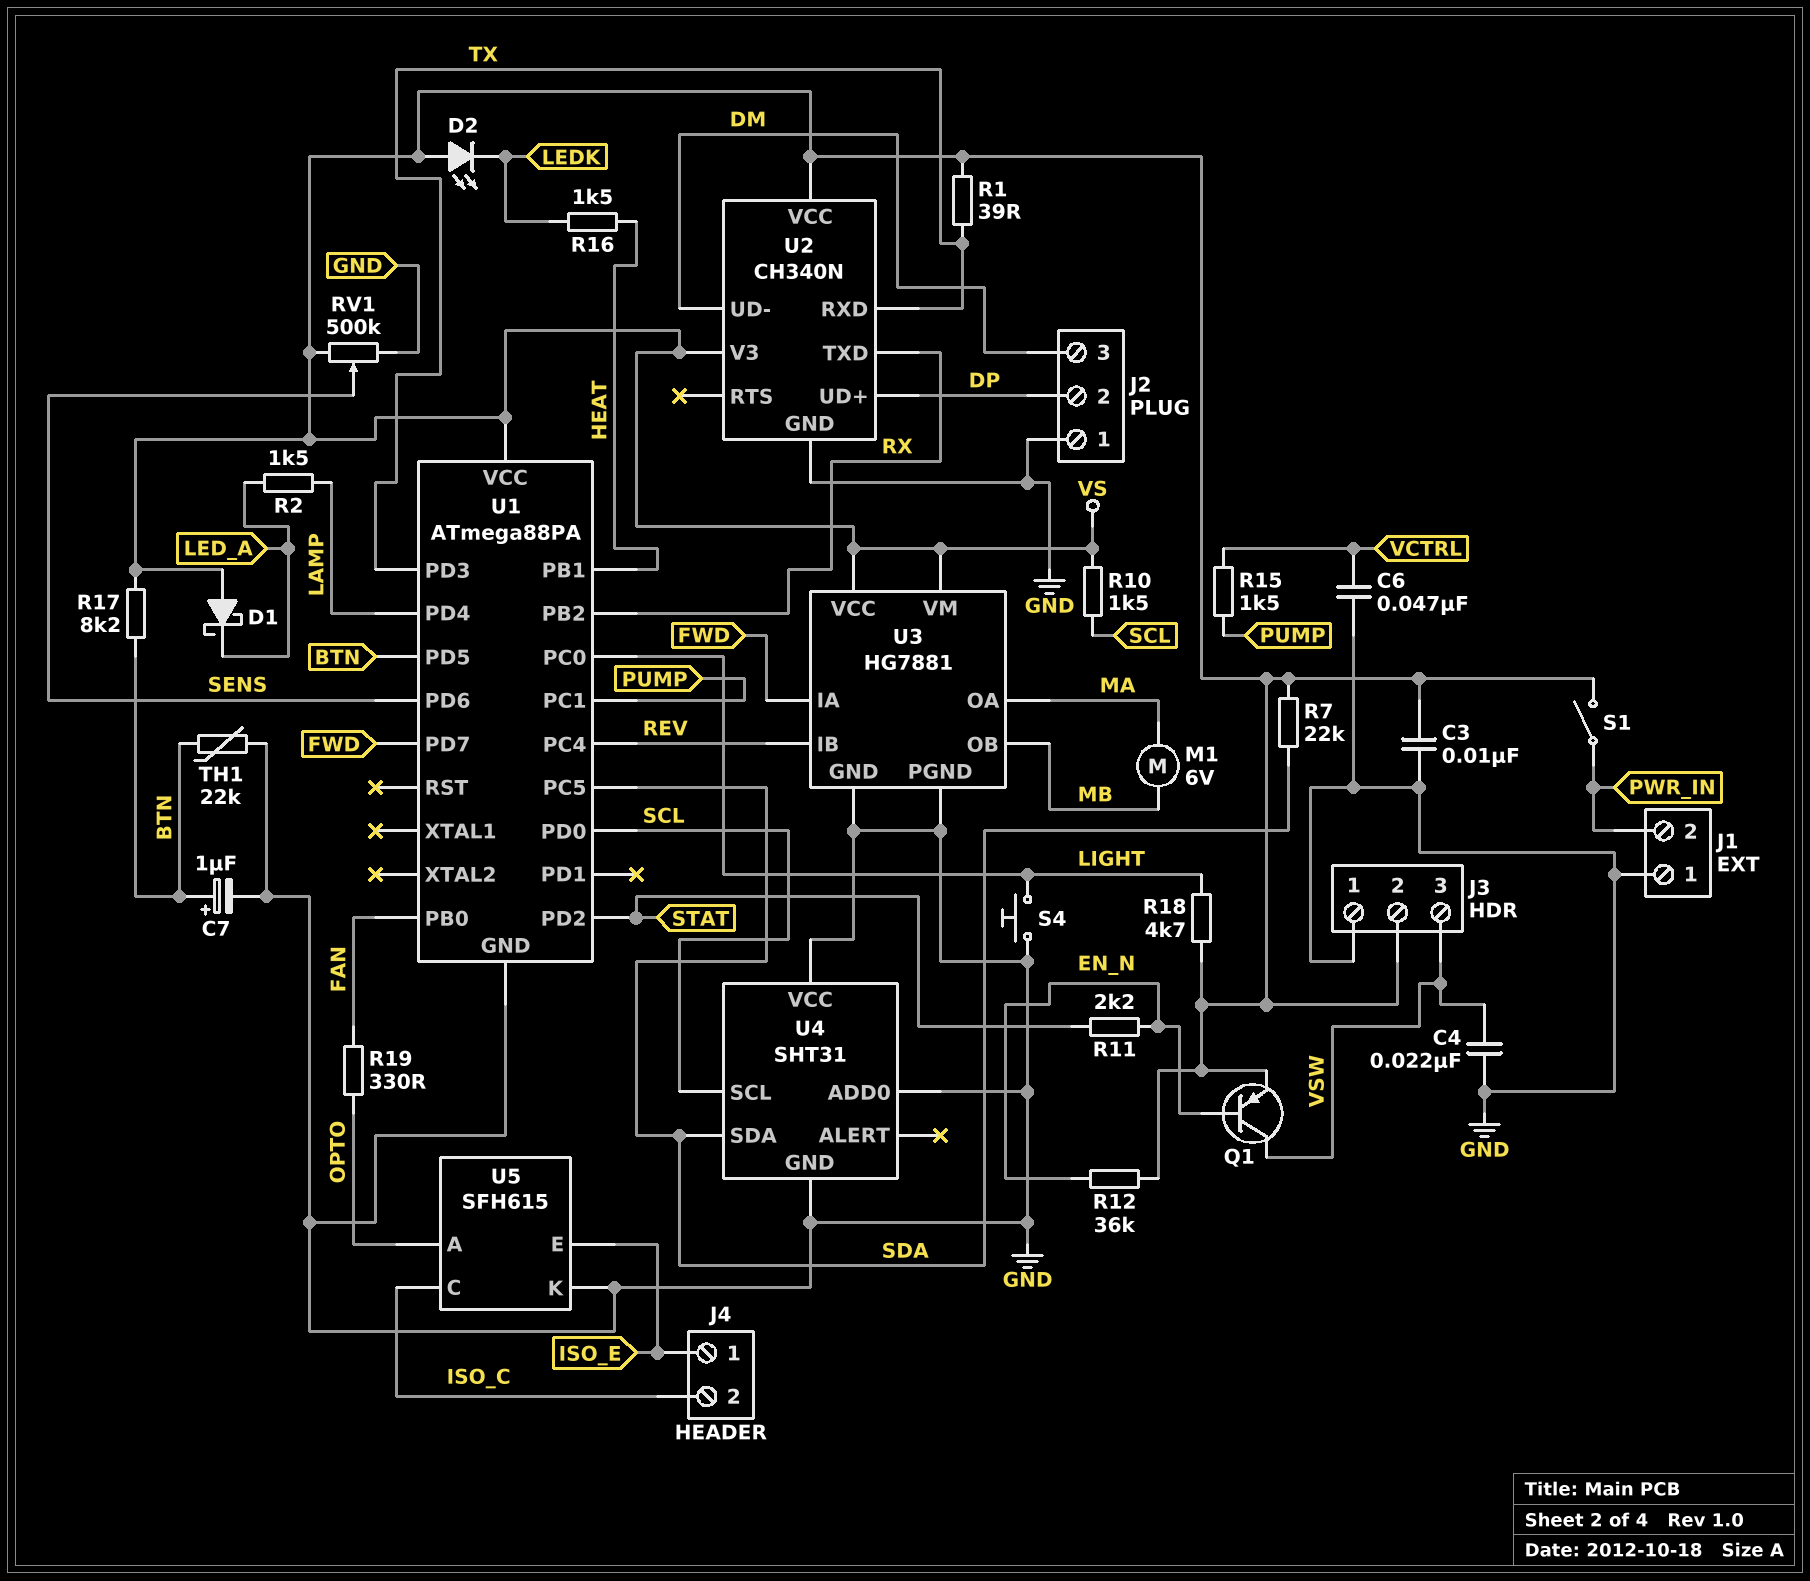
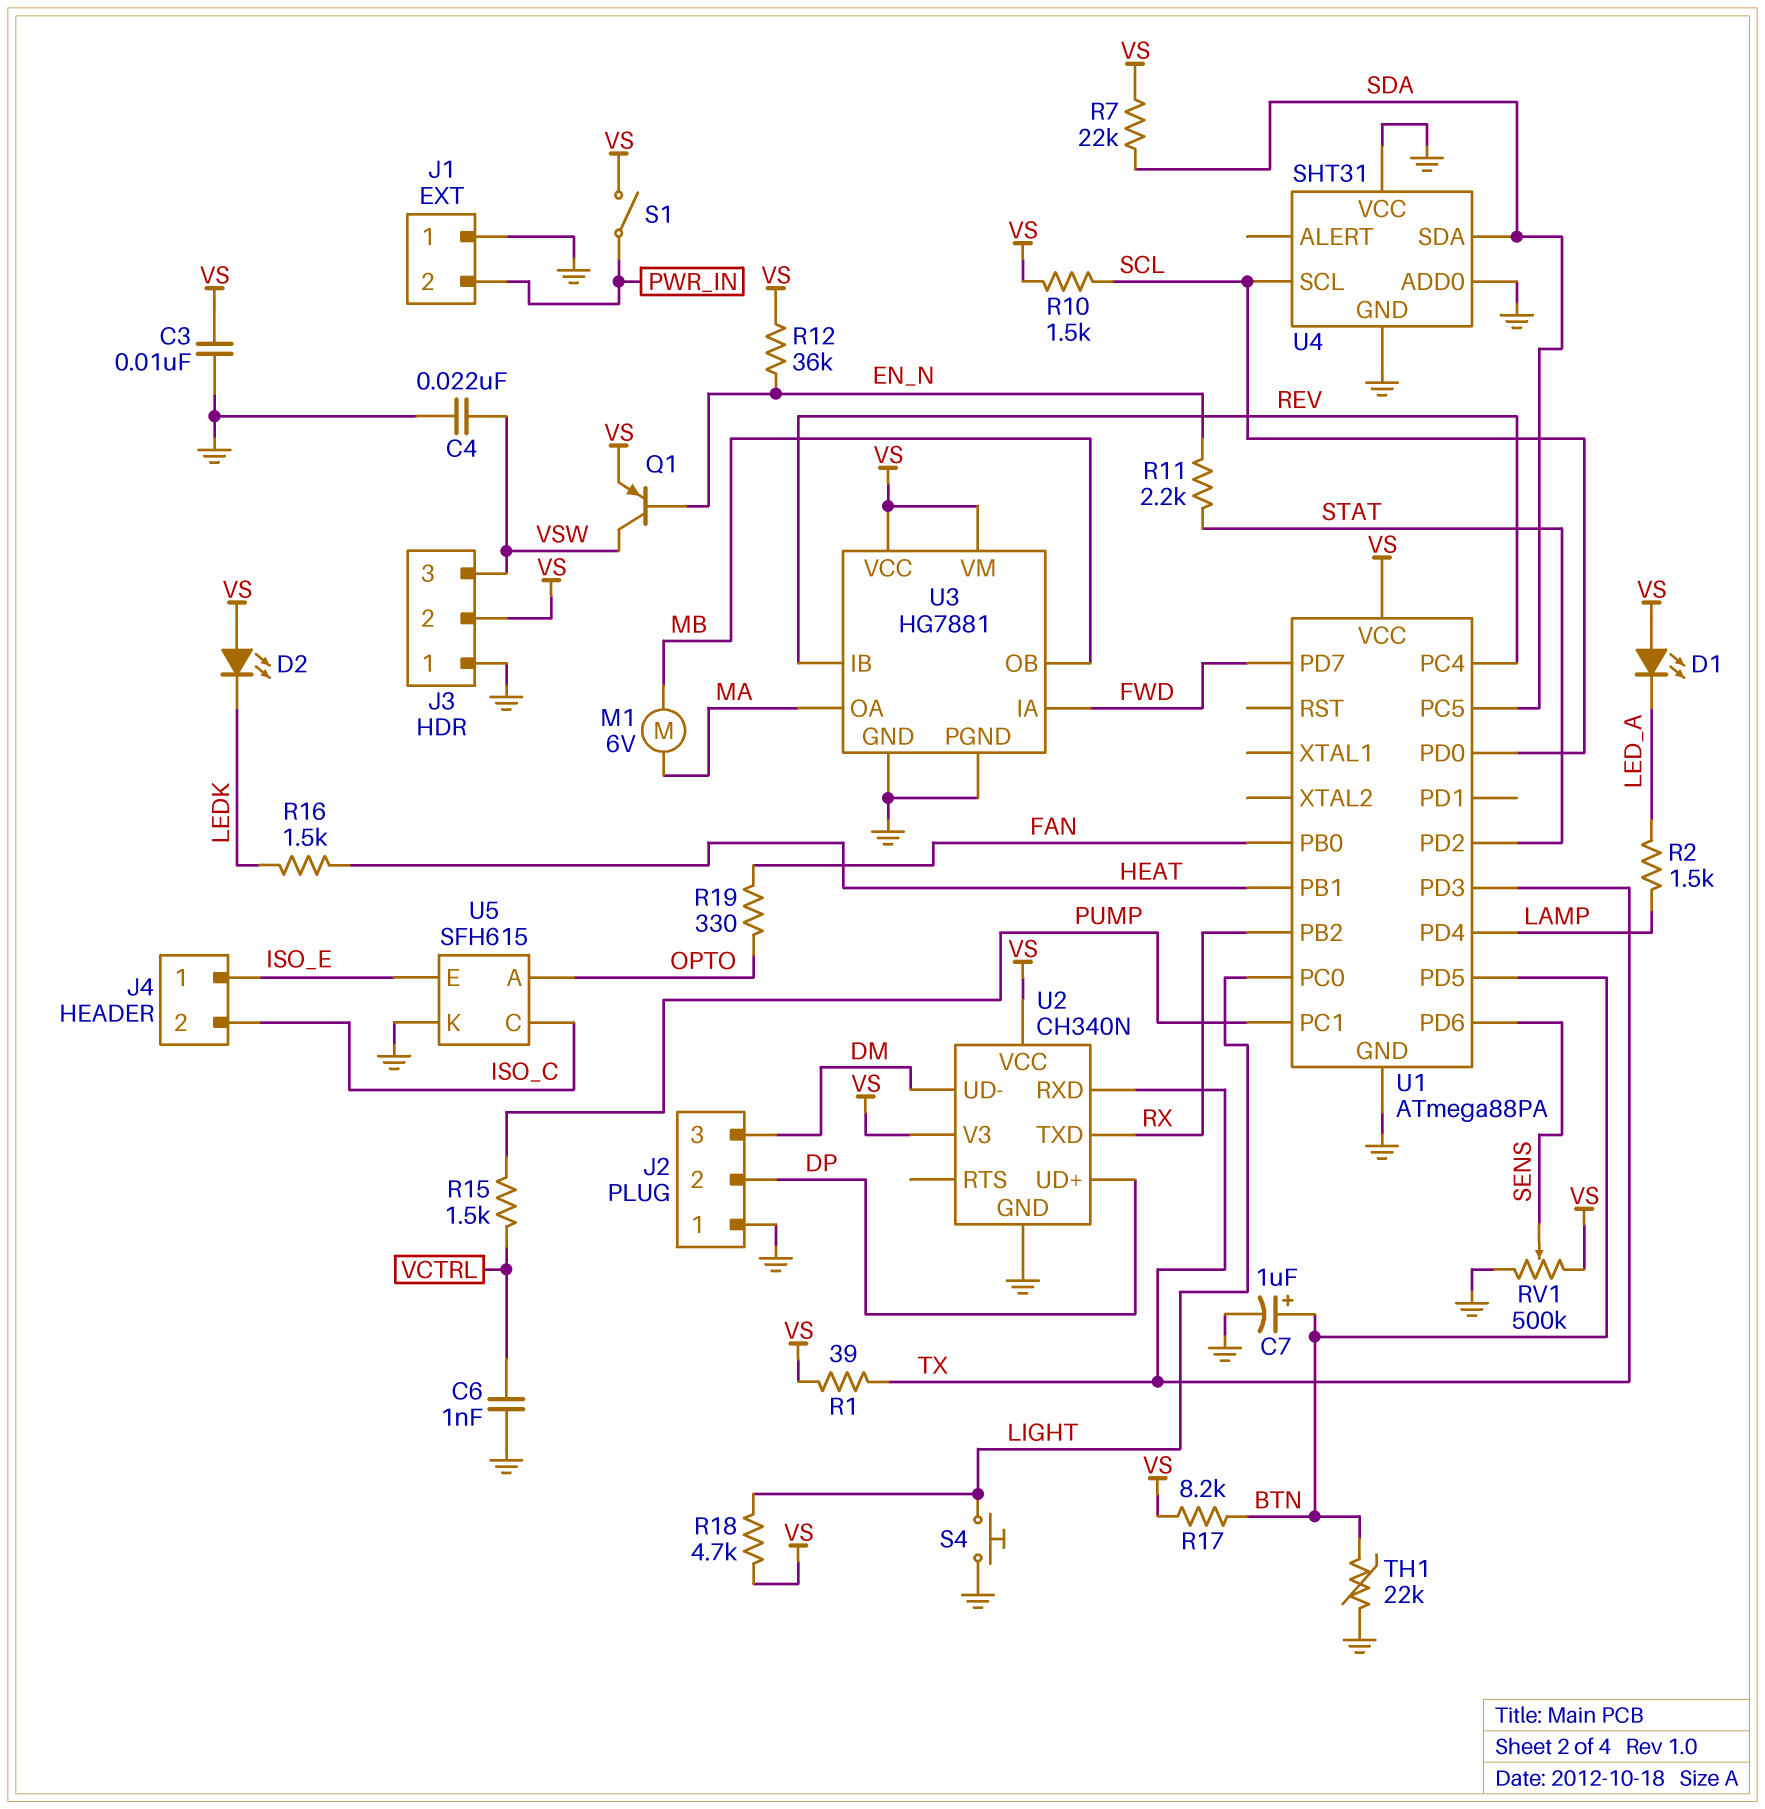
C6: 47nF (GND, VCTRL) -> 1nF (GND, VCTRL)
D1: schottky (A VS, K LED_A) -> LED (A VS, K LED_A)

